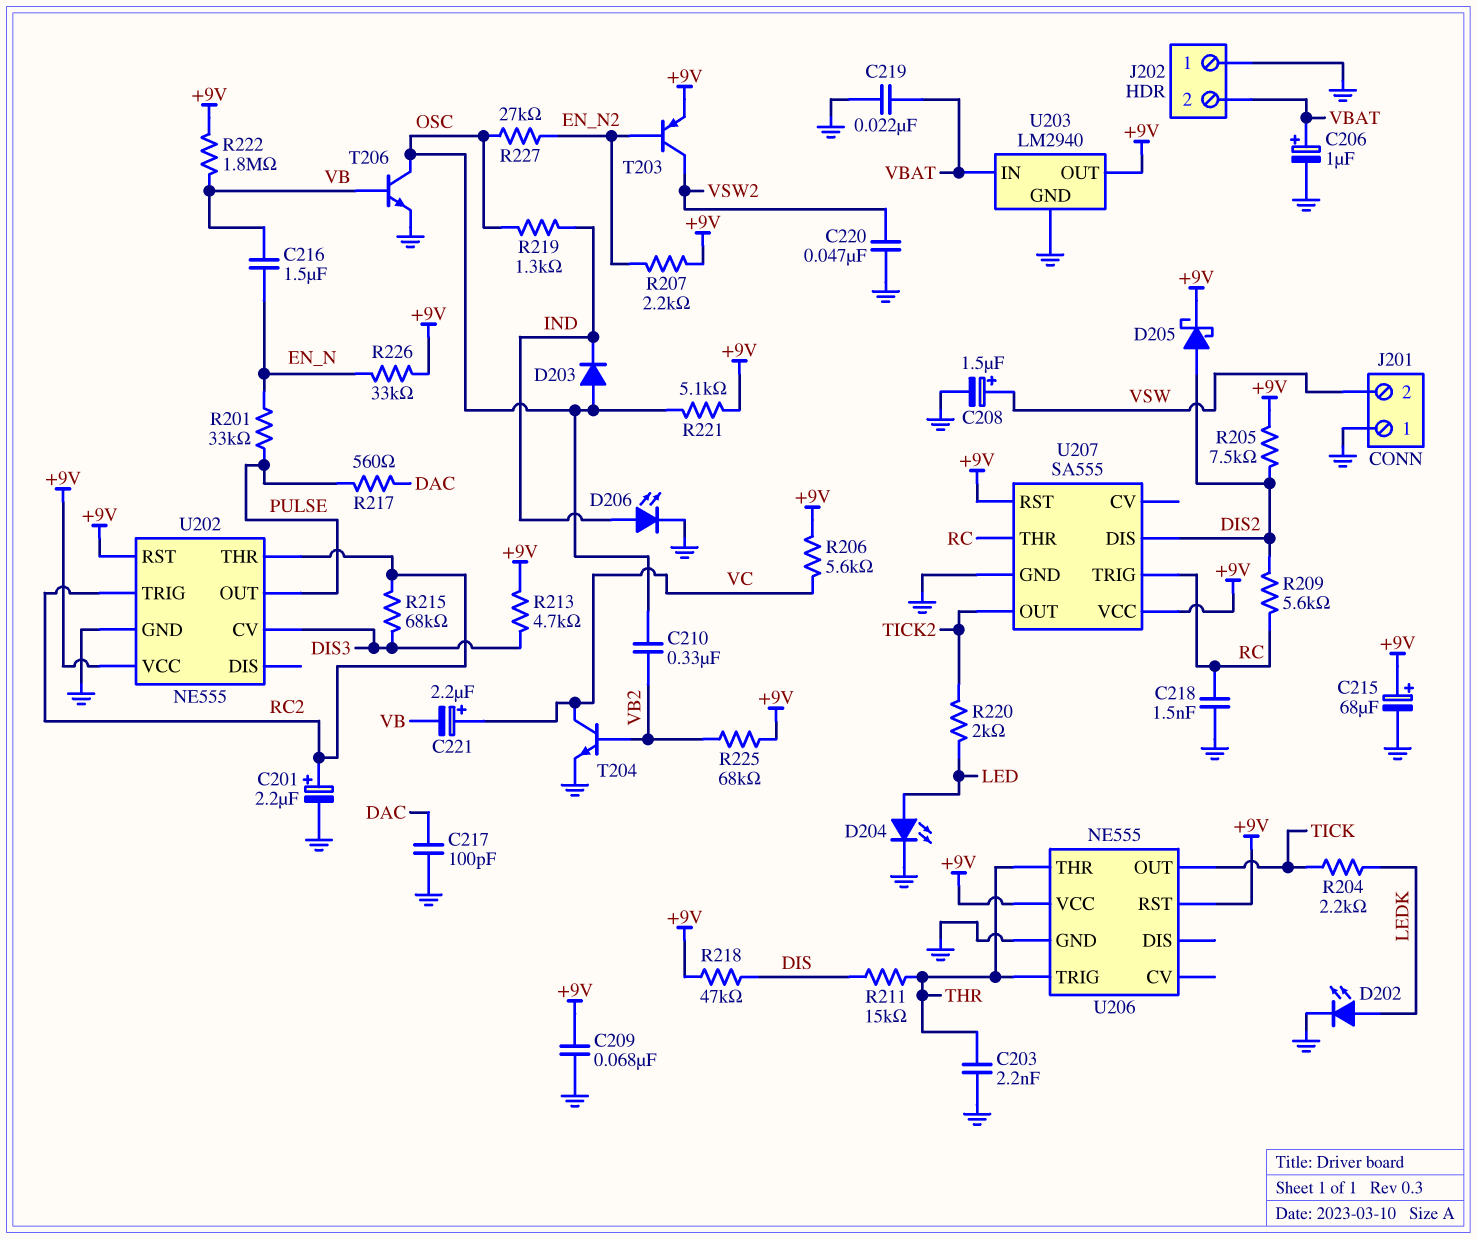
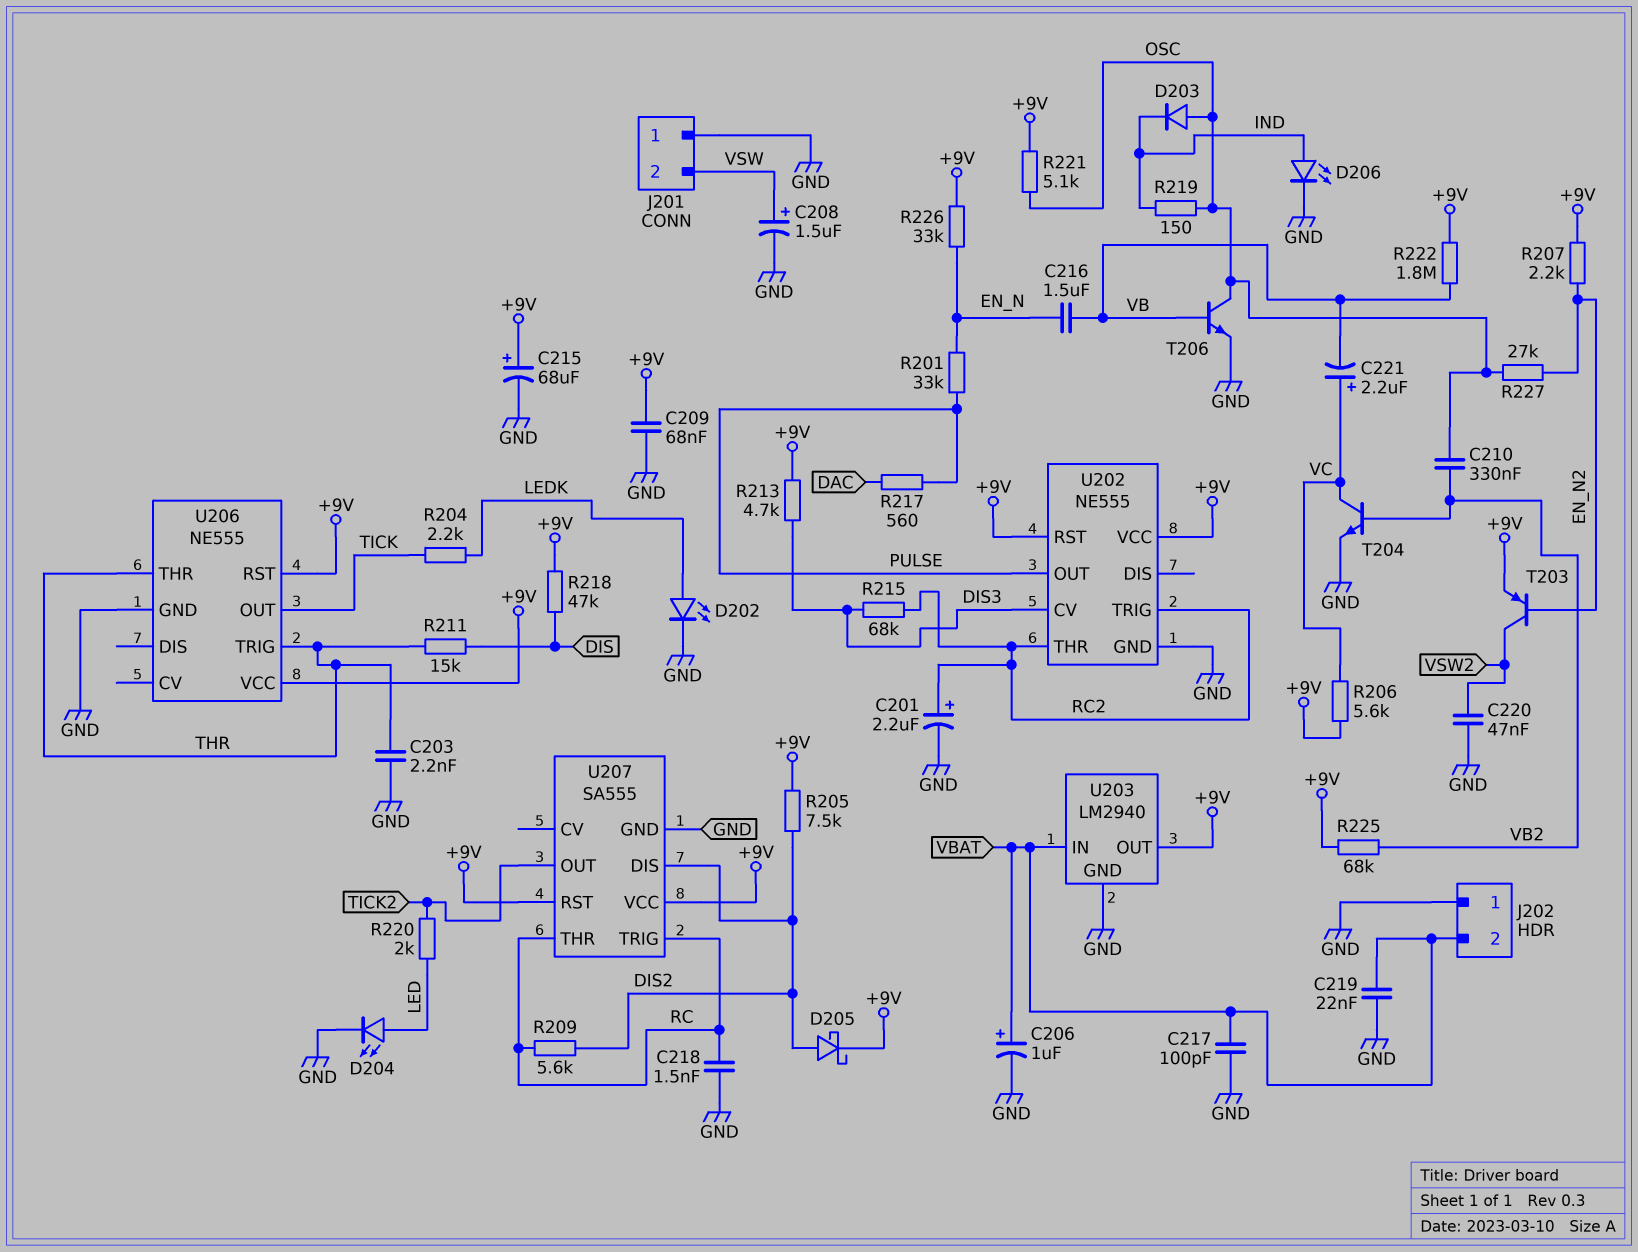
C217: 100pF (DAC, GND) -> 100pF (GND, VBAT)
R219: 1.3k (IND, OSC) -> 150 (IND, OSC)

